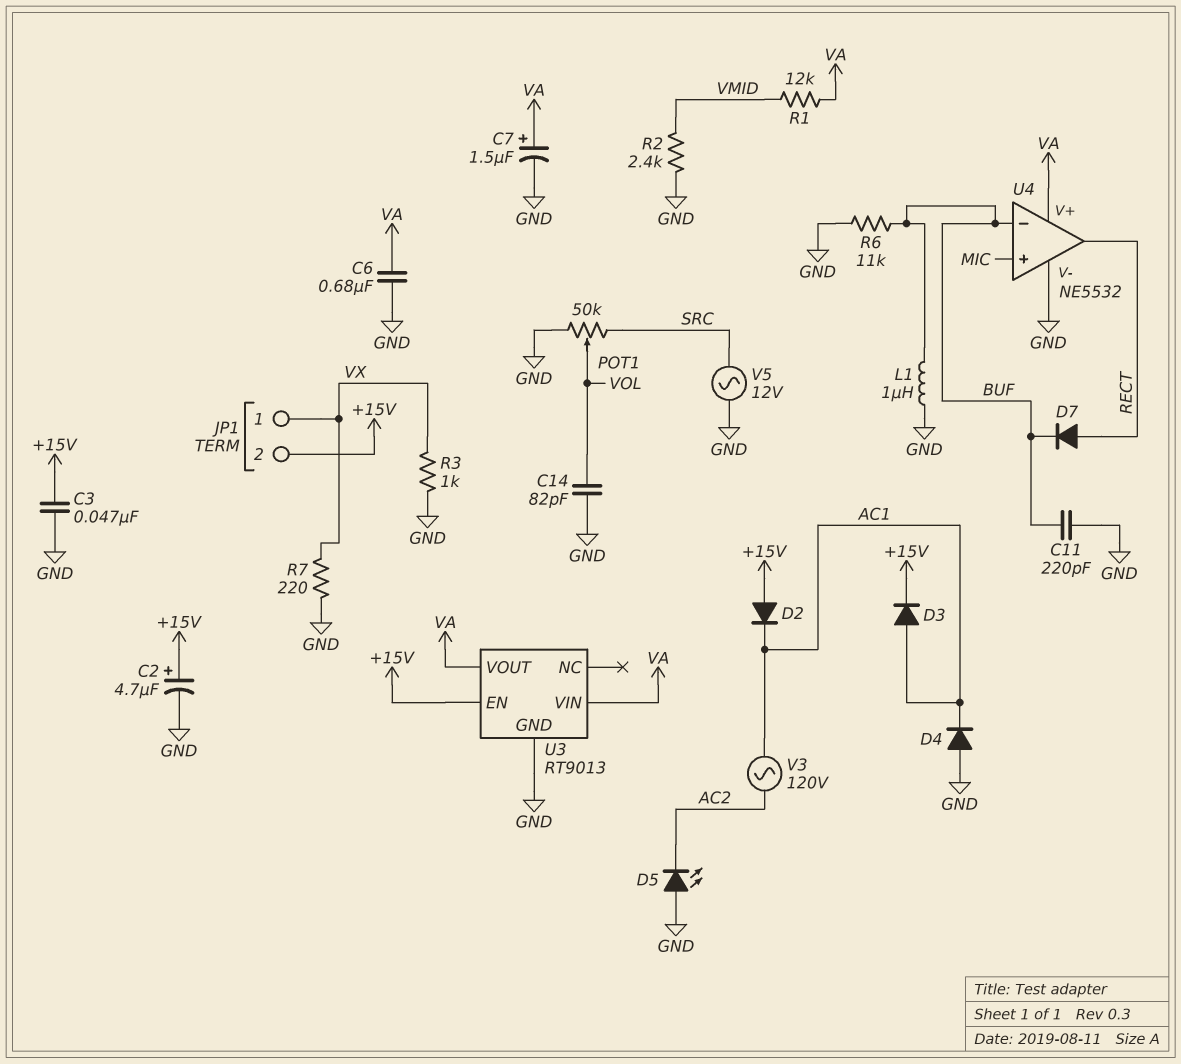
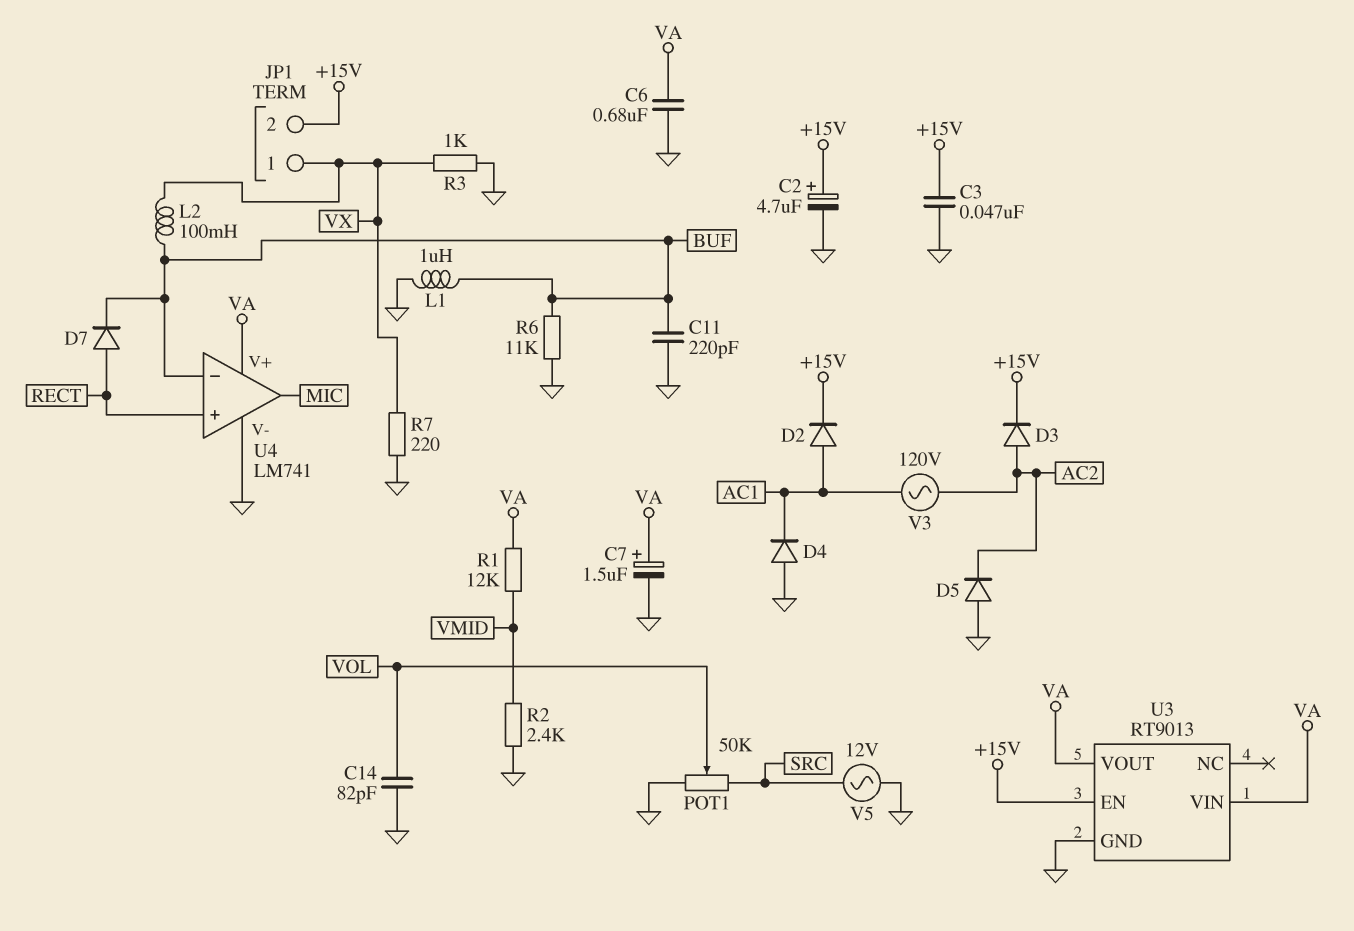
D2: diode (A +15V, K AC1) -> diode (A AC1, K +15V)
D3: diode (A AC1, K +15V) -> diode (A AC2, K +15V)
D5: LED (A GND, K AC2) -> diode (A GND, K AC2)
L2: none -> 100mH (BUF, VX)
U4: NE5532 -> LM741
U4 pin in+: MIC -> RECT
U4 pin out: RECT -> MIC

